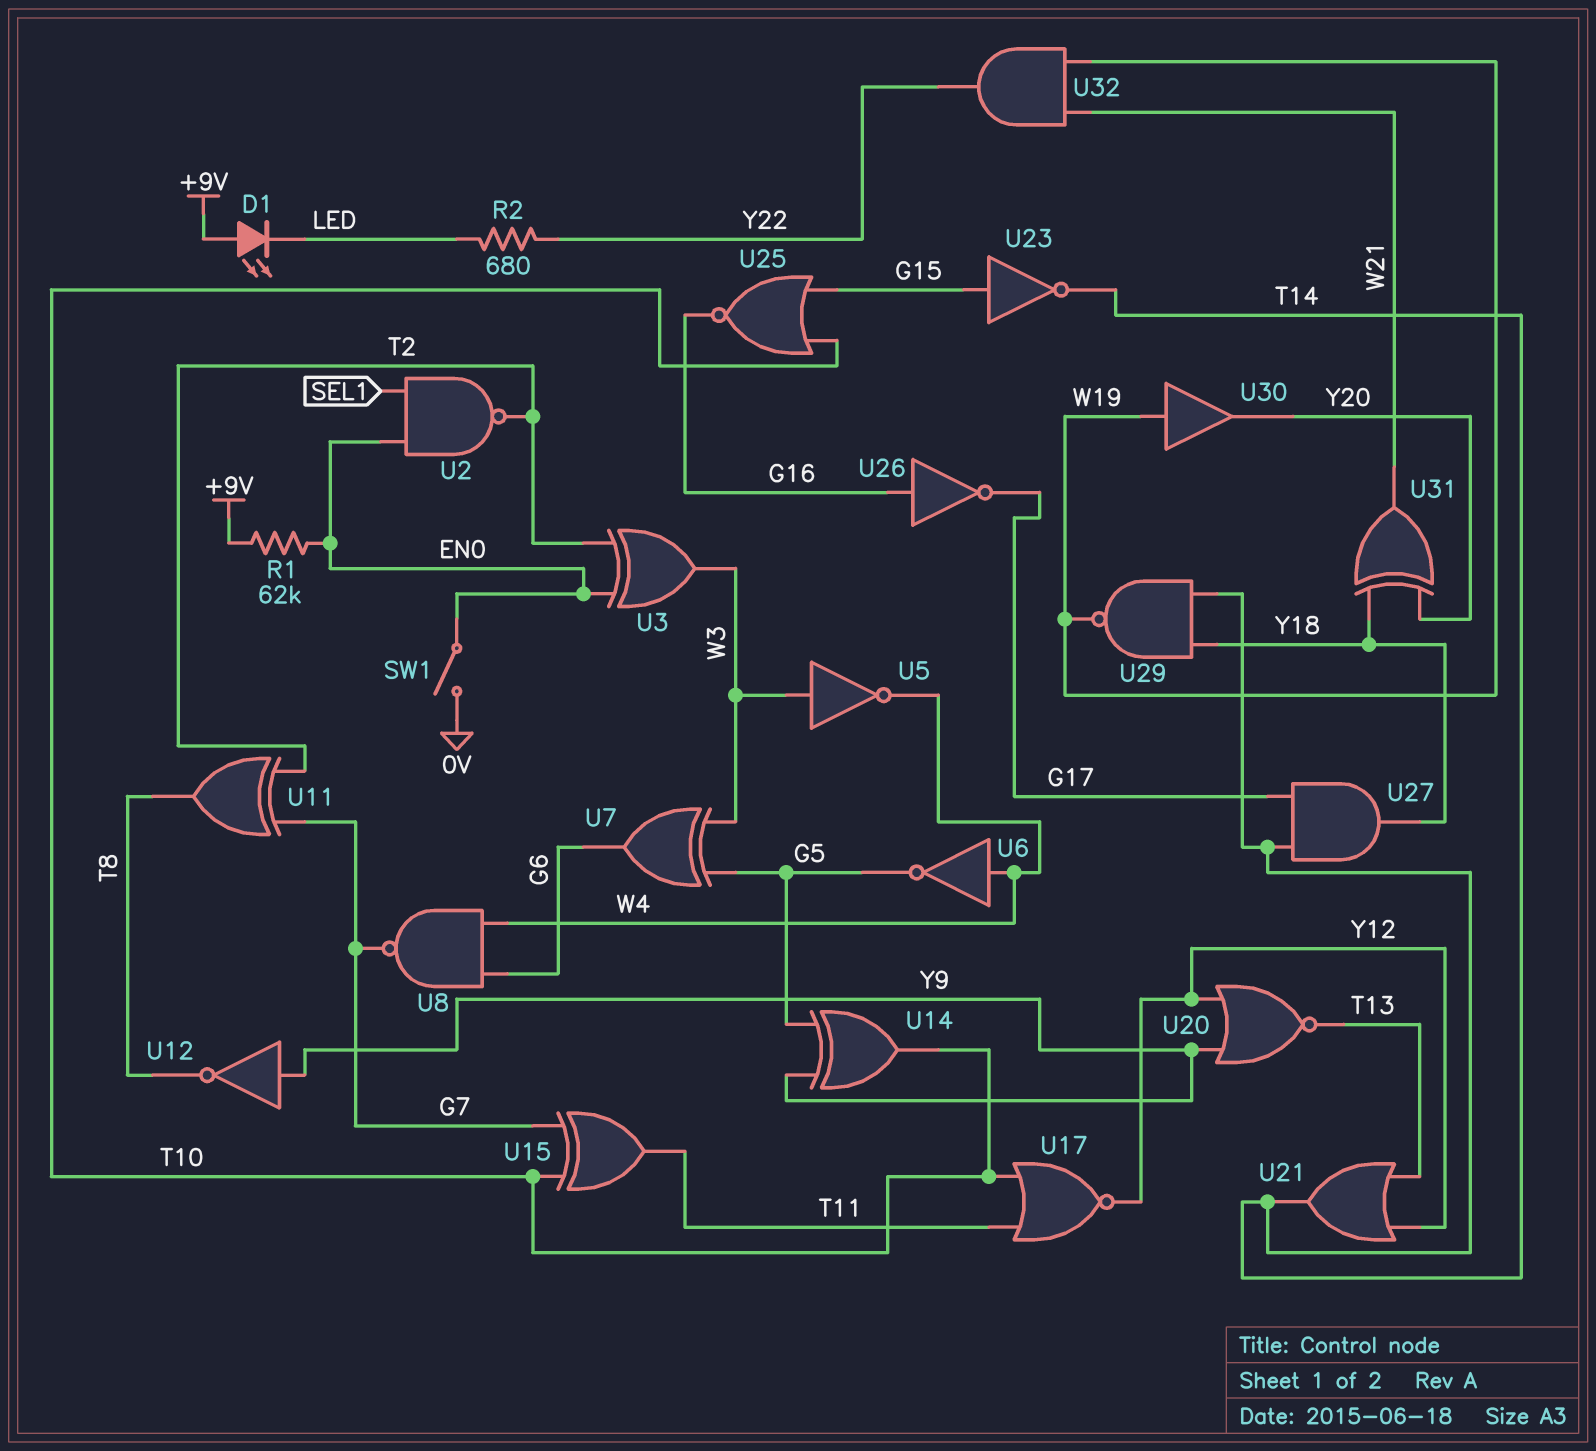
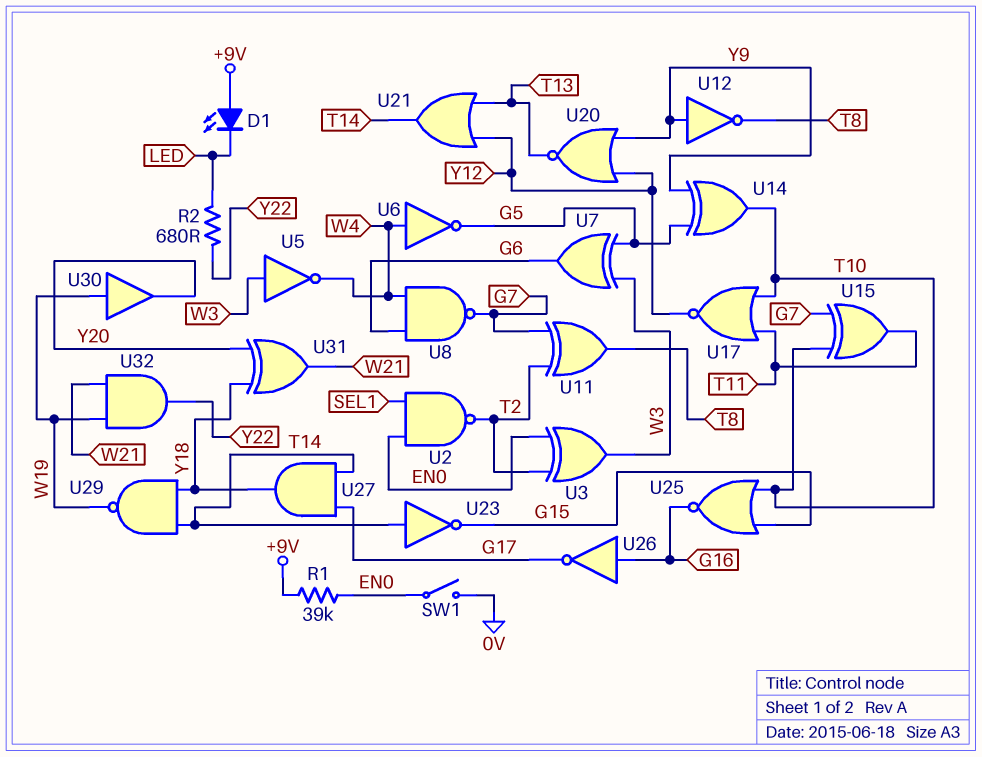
R1: 62k (+9V, EN0) -> 39k (+9V, EN0)
U23: NOT (in G15, out T14) -> NOT (in T14, out G15)

